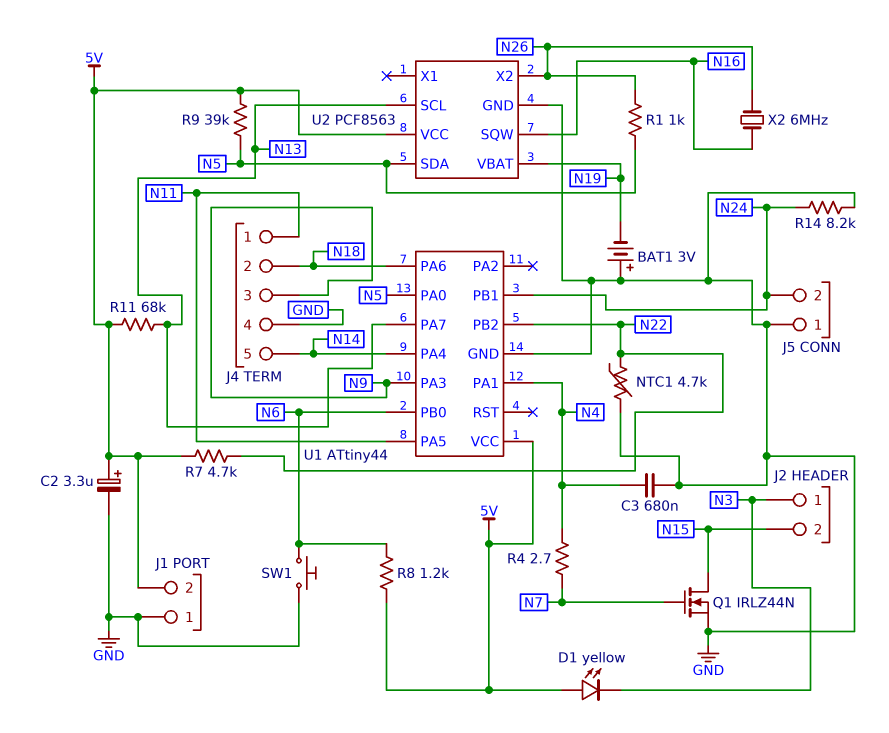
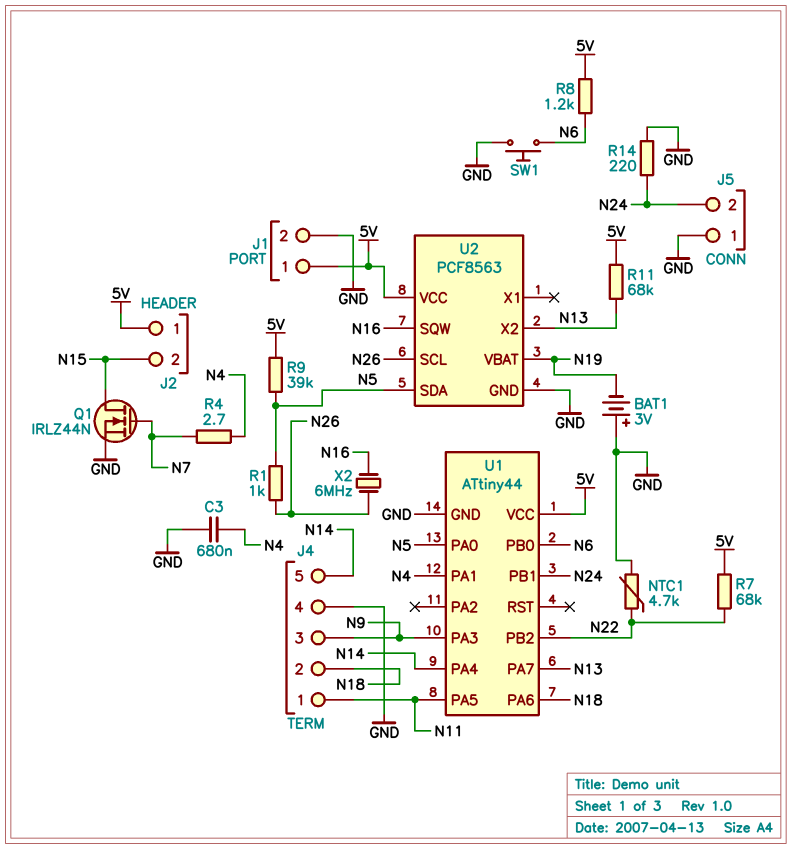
C2: 3.3uF (plus 5V, minus GND) -> none
D1: LED yellow (A 5V, K N3) -> none
J1 pin 1: GND -> 5V
J1 pin 2: 5V -> GND
J2 pin 1: N3 -> 5V
R7: 4.7k (5V, N22) -> 68k (5V, N22)
R14: 8.2k (GND, N24) -> 220 (GND, N24)
U2 pin SCL: N13 -> N26
U2 pin X2: N26 -> N13

